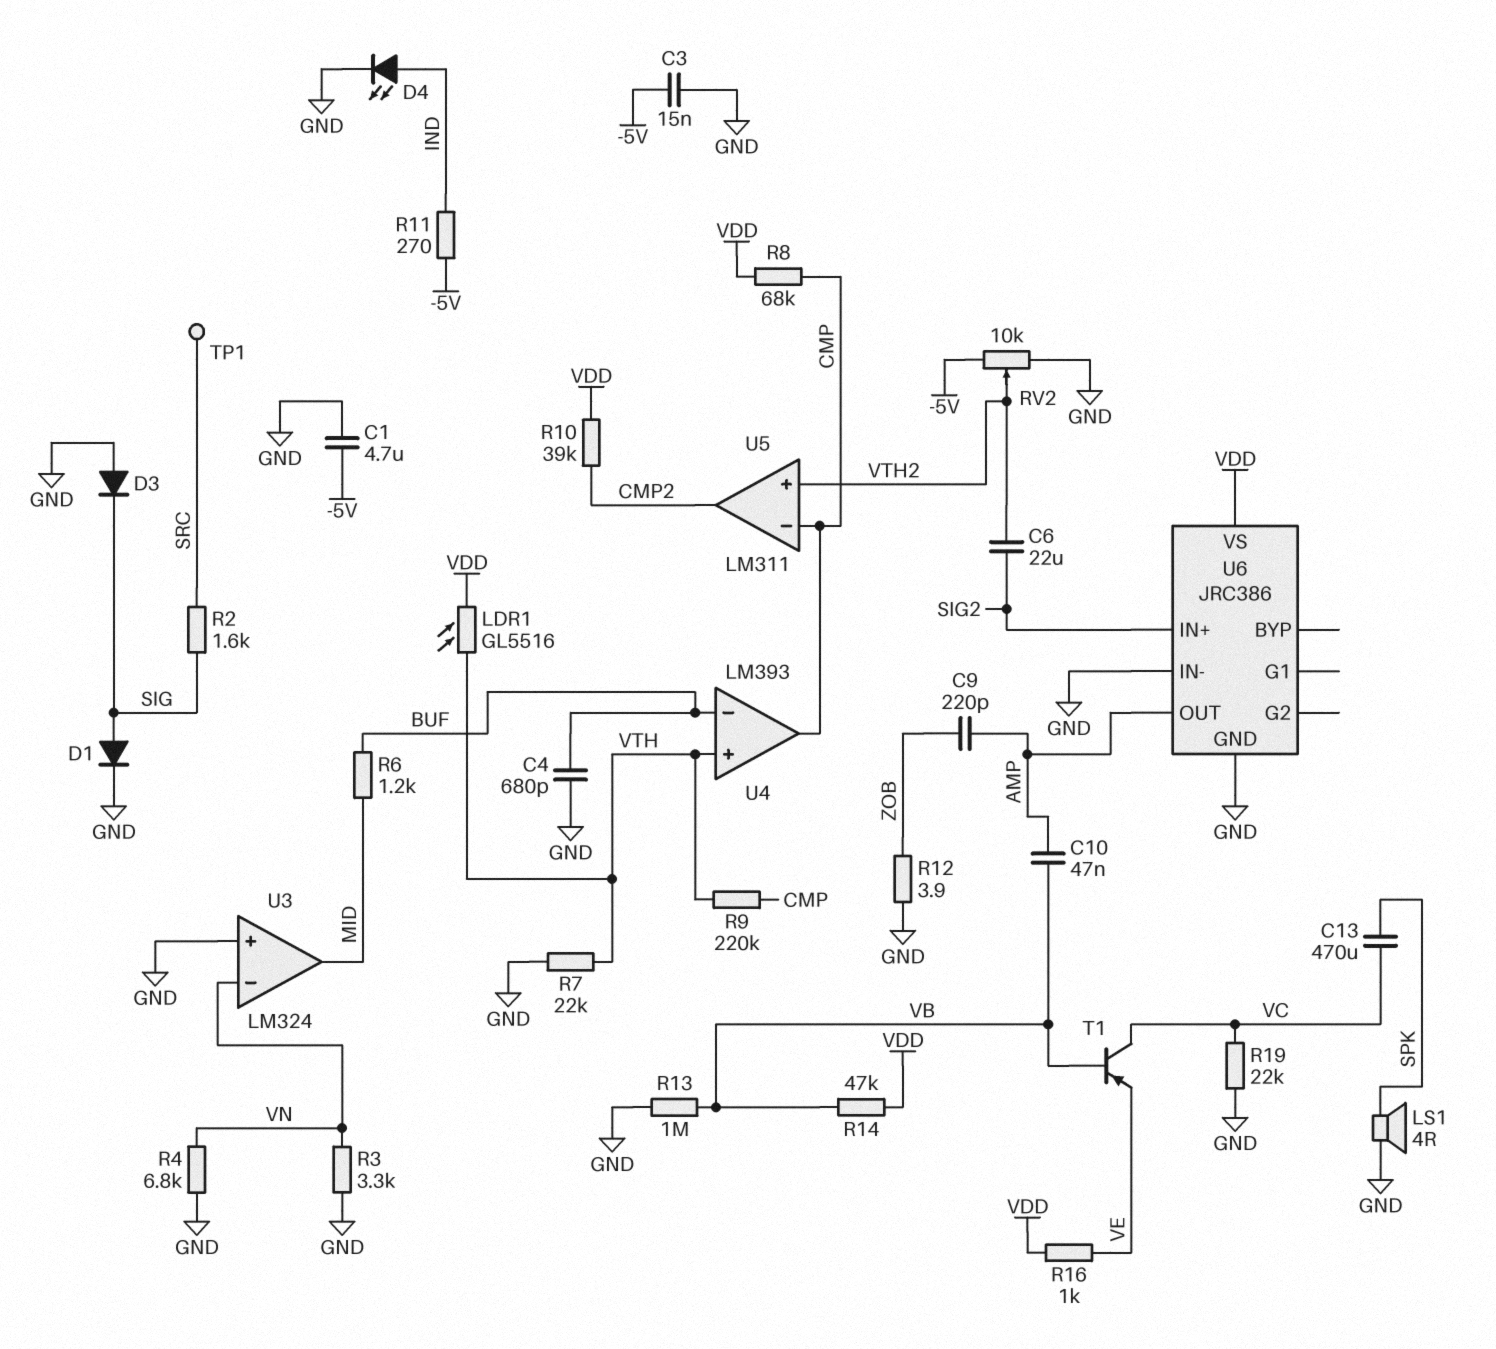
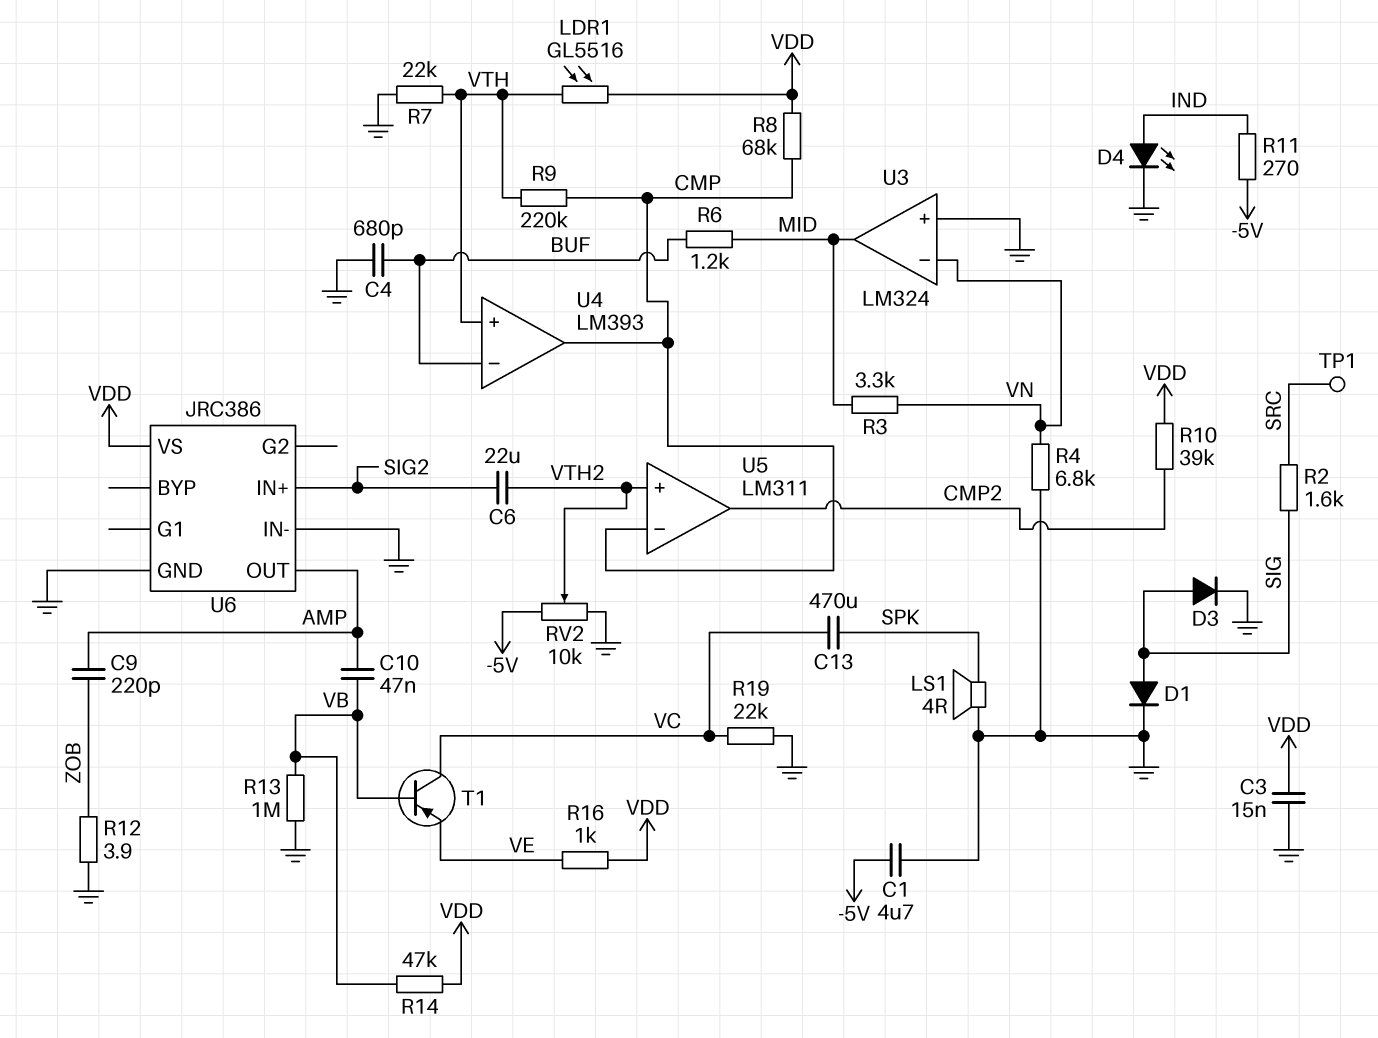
C3: 15nF (-5V, GND) -> 15nF (GND, VDD)
D3: diode (A GND, K SIG) -> diode (A SIG, K GND)
R3: 3.3k (GND, VN) -> 3.3k (MID, VN)

